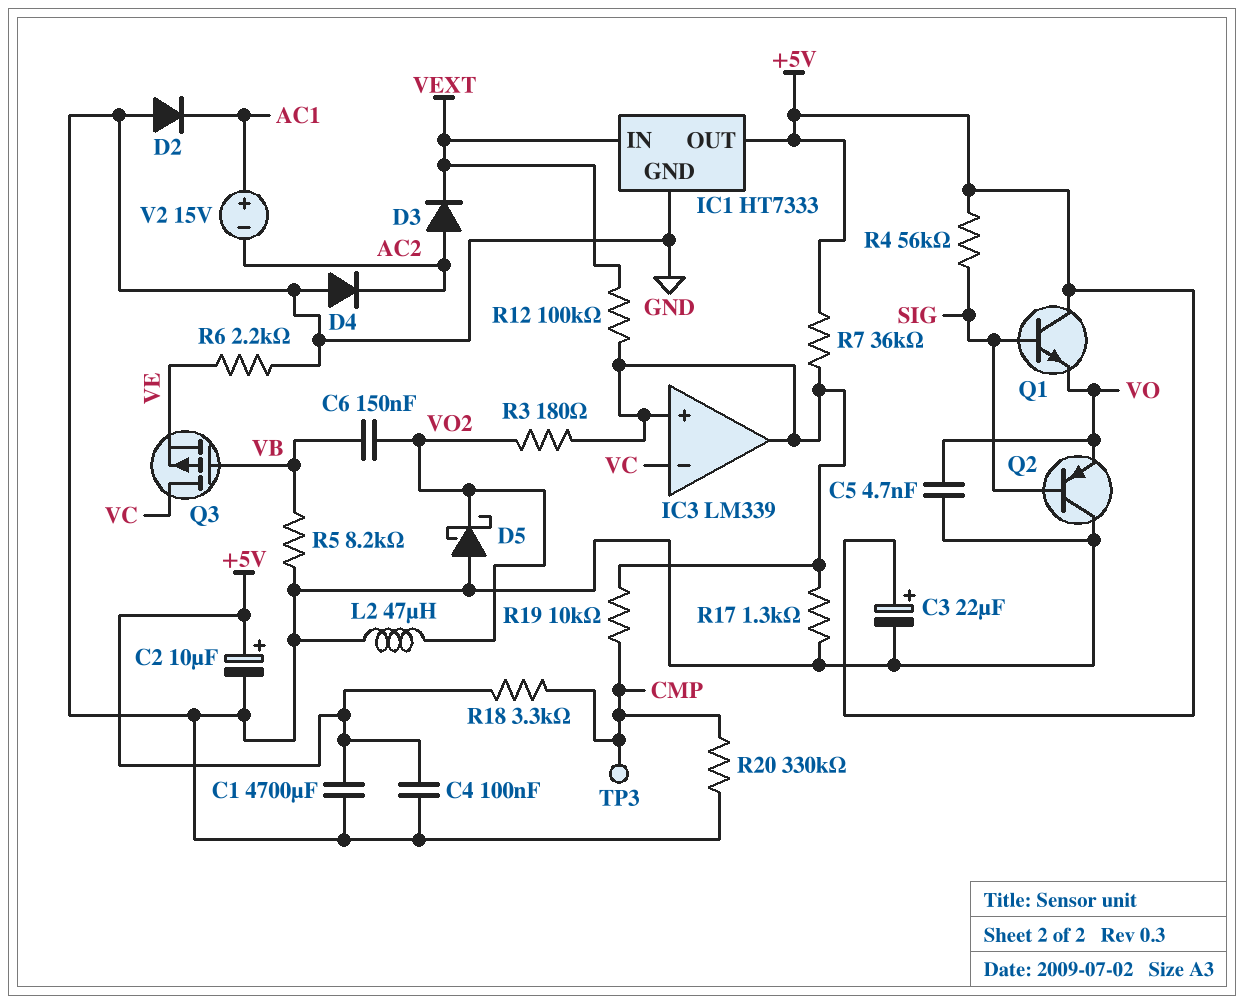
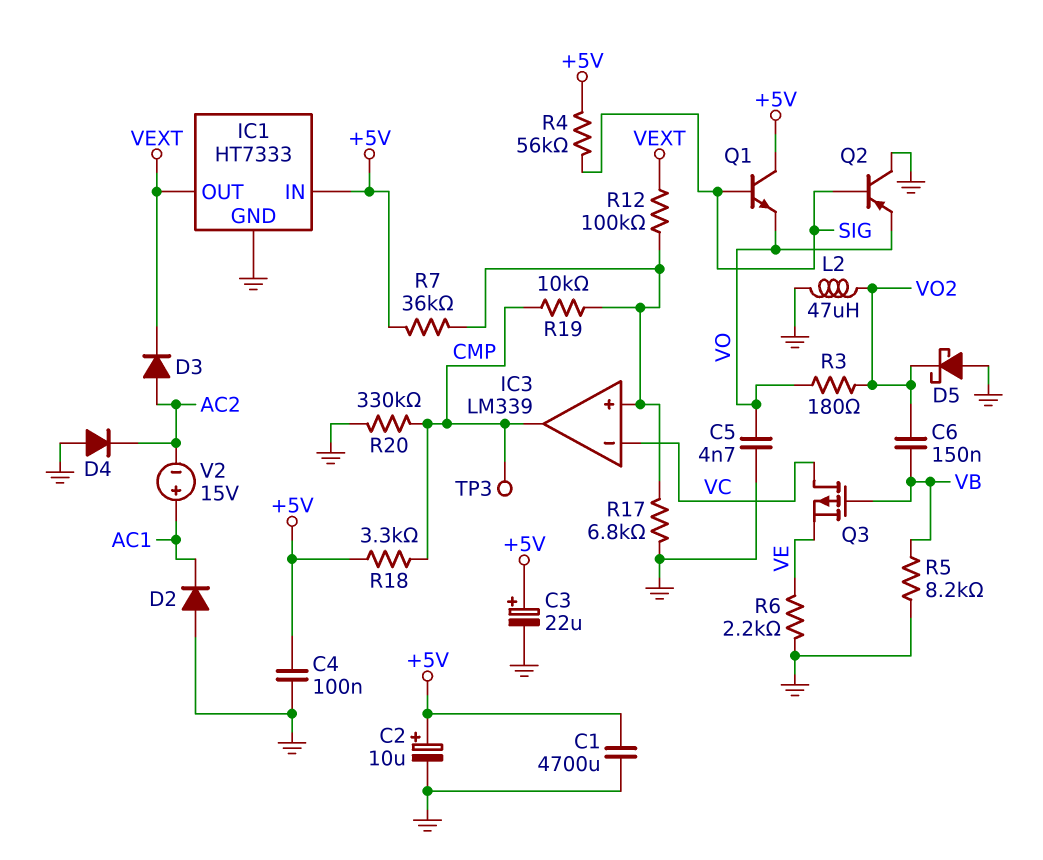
IC1 pin IN: VEXT -> +5V
IC1 pin OUT: +5V -> VEXT
IC3 pin out: IC3/in+ -> CMP
R3: 180 (IC3/in+, VO2) -> 180 (VO, VO2)
R17: 1.3k (GND, IC3/in+) -> 6.8k (GND, IC3/in+)

